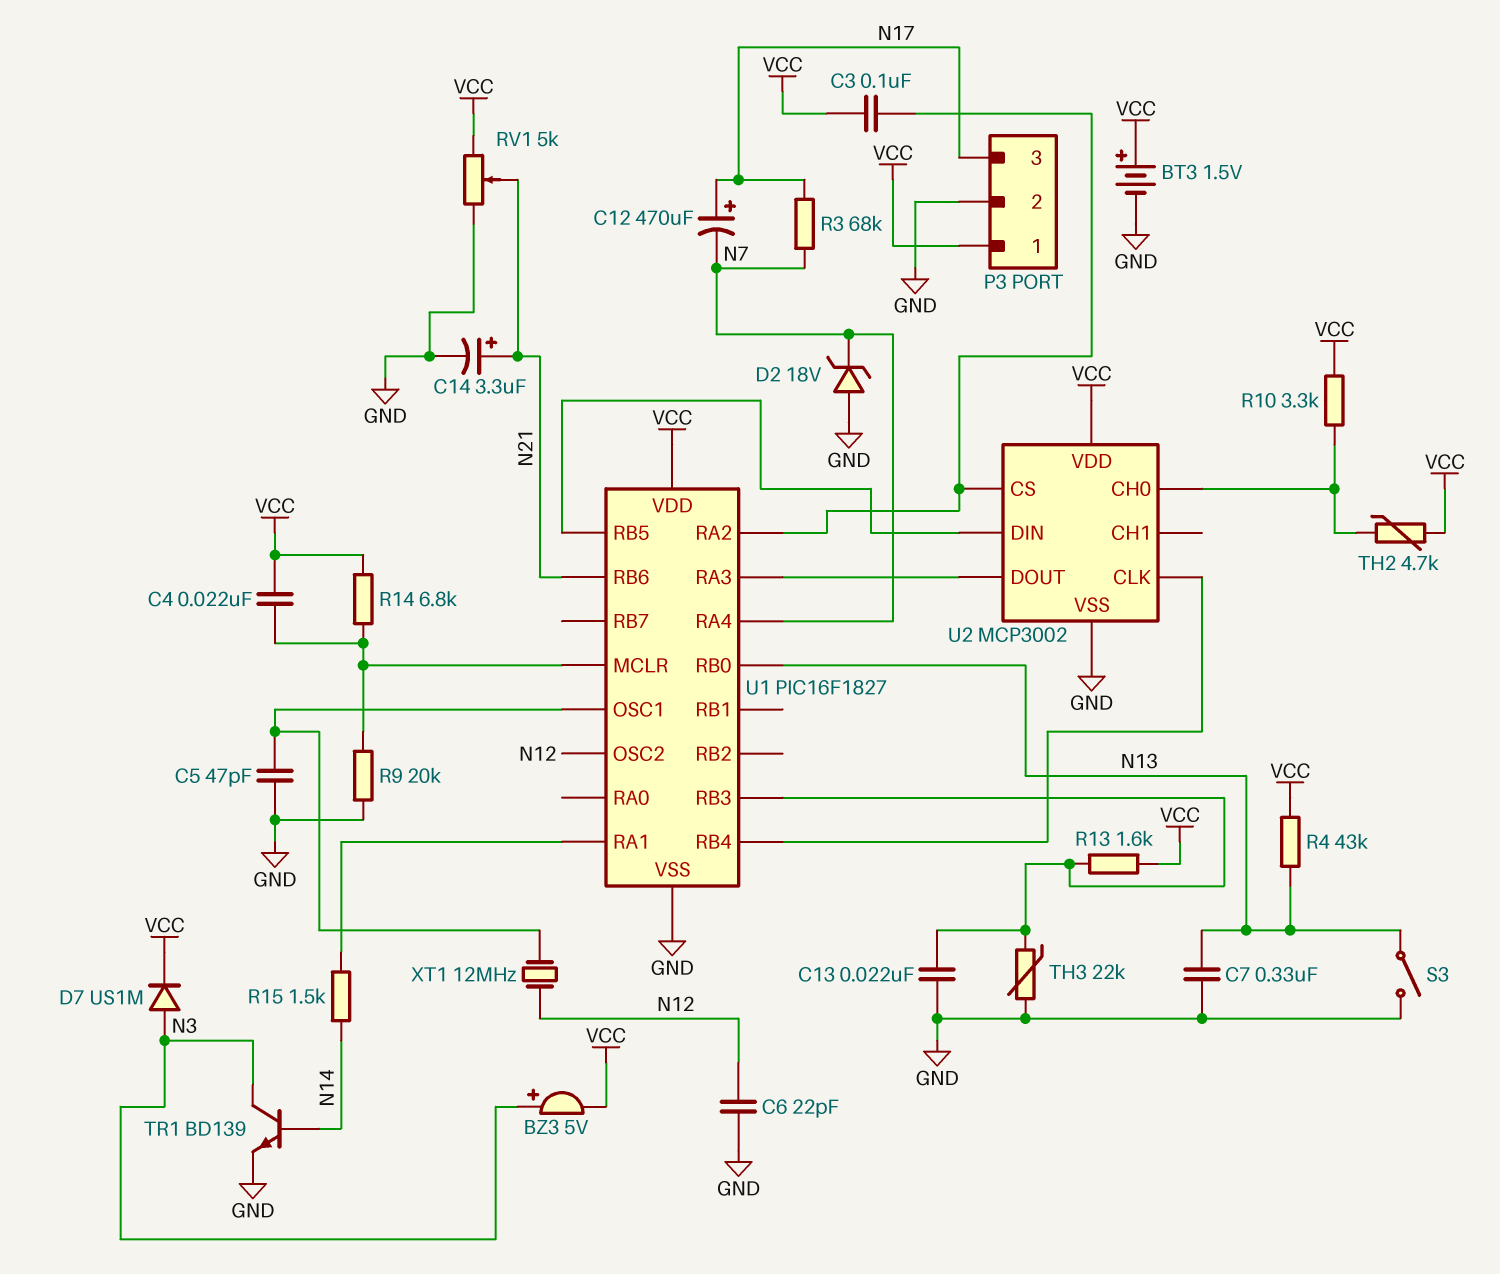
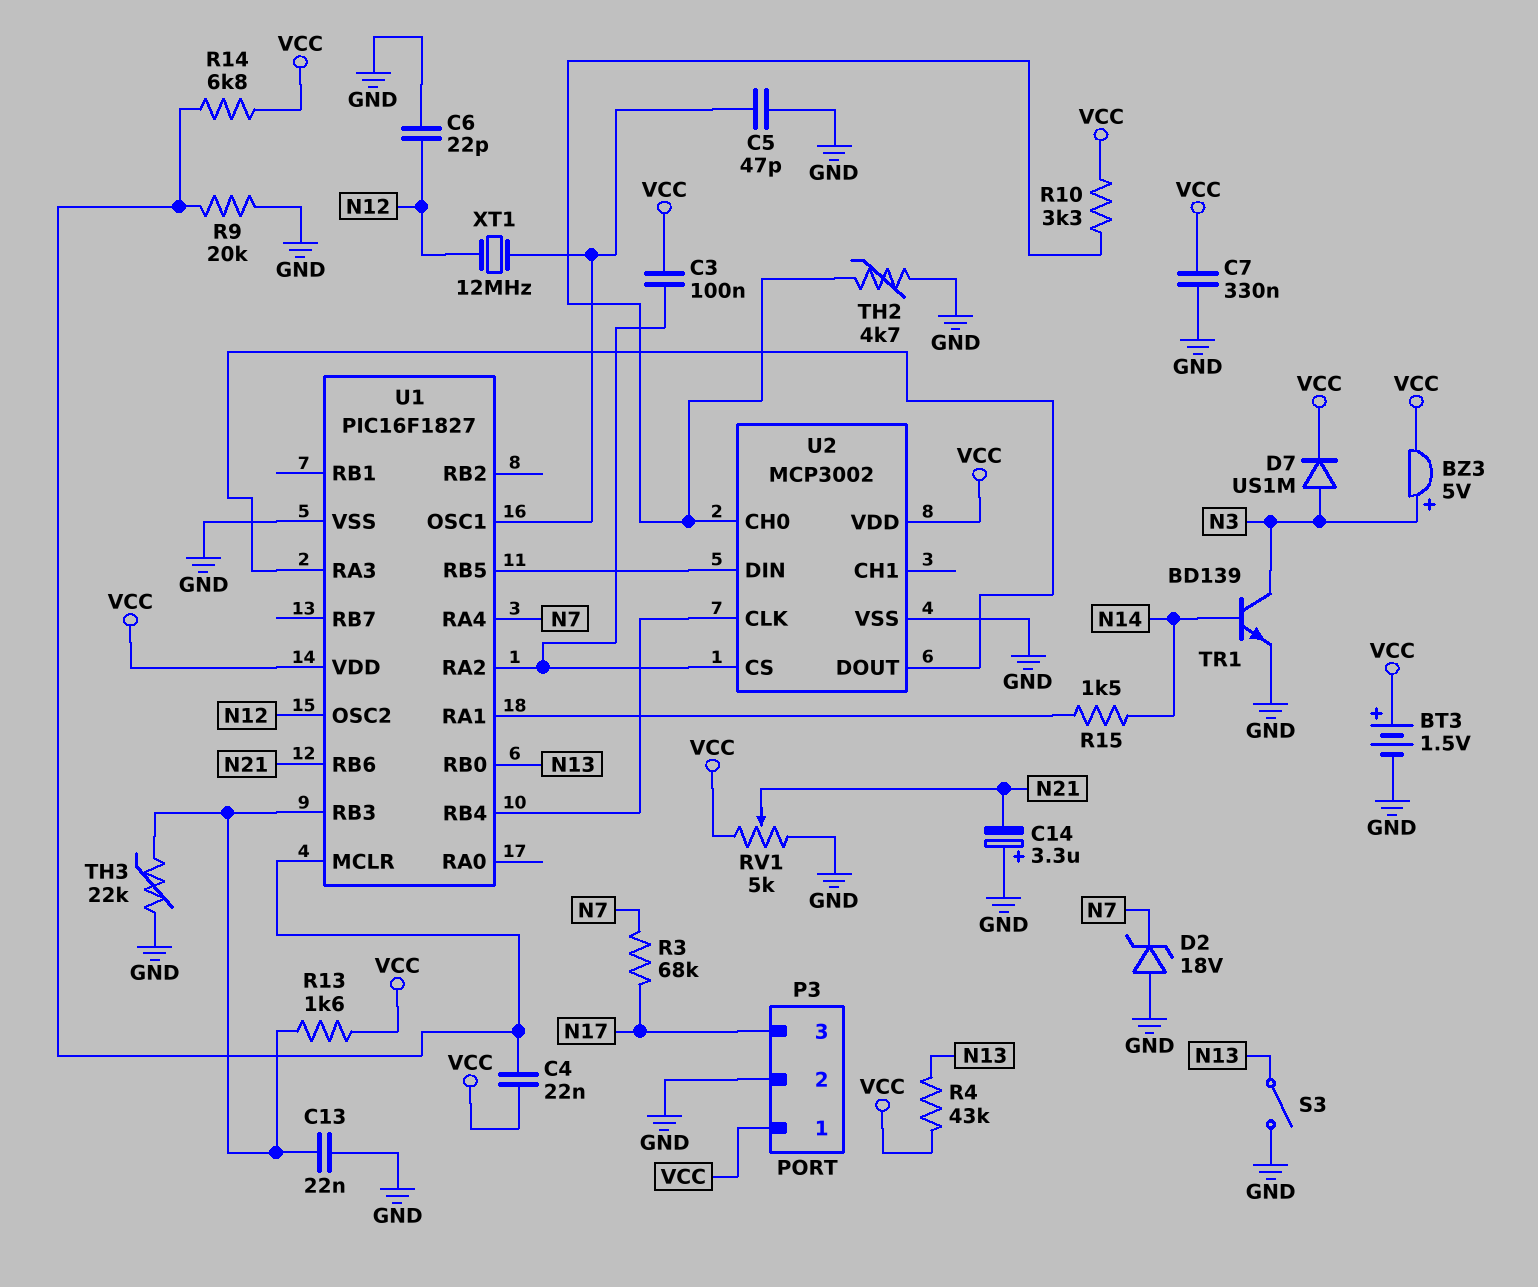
C7: 330nF (GND, N13) -> 330nF (GND, VCC)
C12: 470uF (plus N17, minus N7) -> none
C14: 3.3uF (plus N21, minus GND) -> 3.3uF (plus GND, minus N21)
TH2: 4.7k (U2/CH0, VCC) -> 4.7k (GND, U2/CH0)

